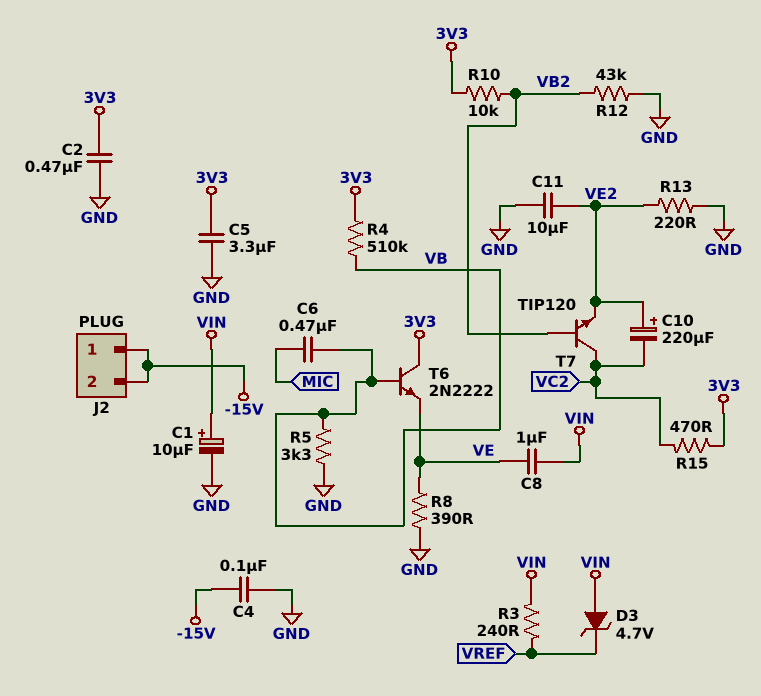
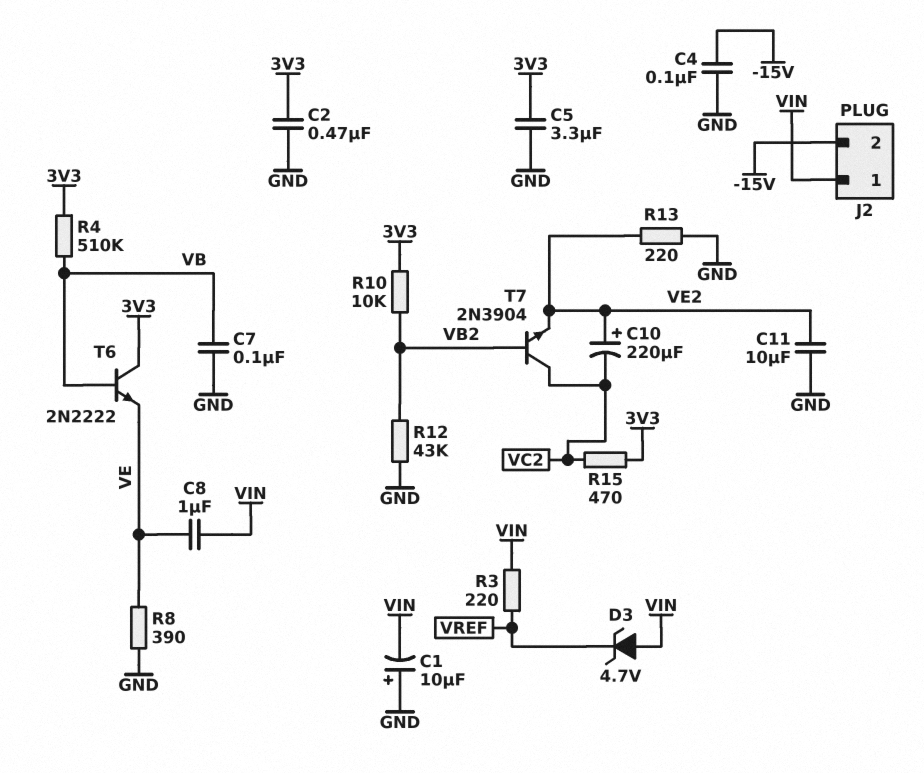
C1: 10uF (plus VIN, minus GND) -> 10uF (plus GND, minus VIN)
C6: 470nF (MIC, VB) -> none
C7: none -> 100nF (GND, VB)
J2 pin 1: -15V -> VIN
R3: 240 (VIN, VREF) -> 220 (VIN, VREF)
R5: 3.3k (GND, VB) -> none
T7: NPN TIP120 (B VB2, C VC2, E VE2) -> NPN 2N3904 (B VB2, C VC2, E VE2)

